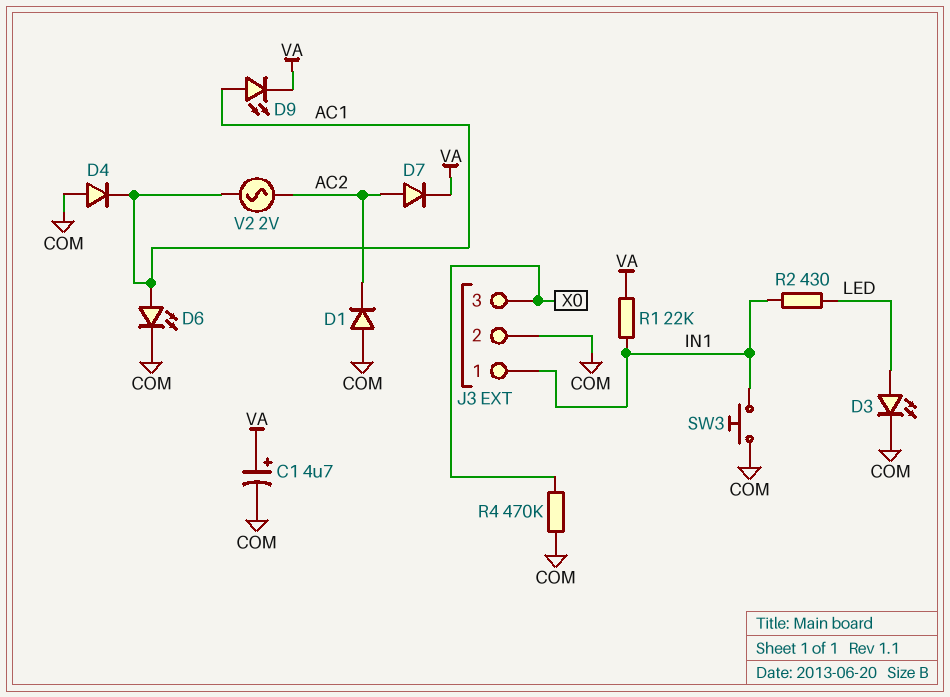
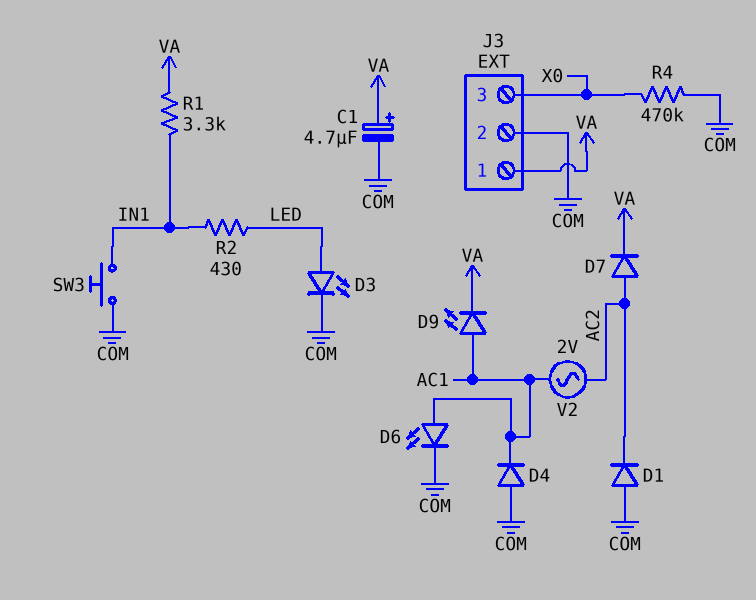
J3 pin 1: IN1 -> VA
R1: 22k (IN1, VA) -> 3.3k (IN1, VA)

